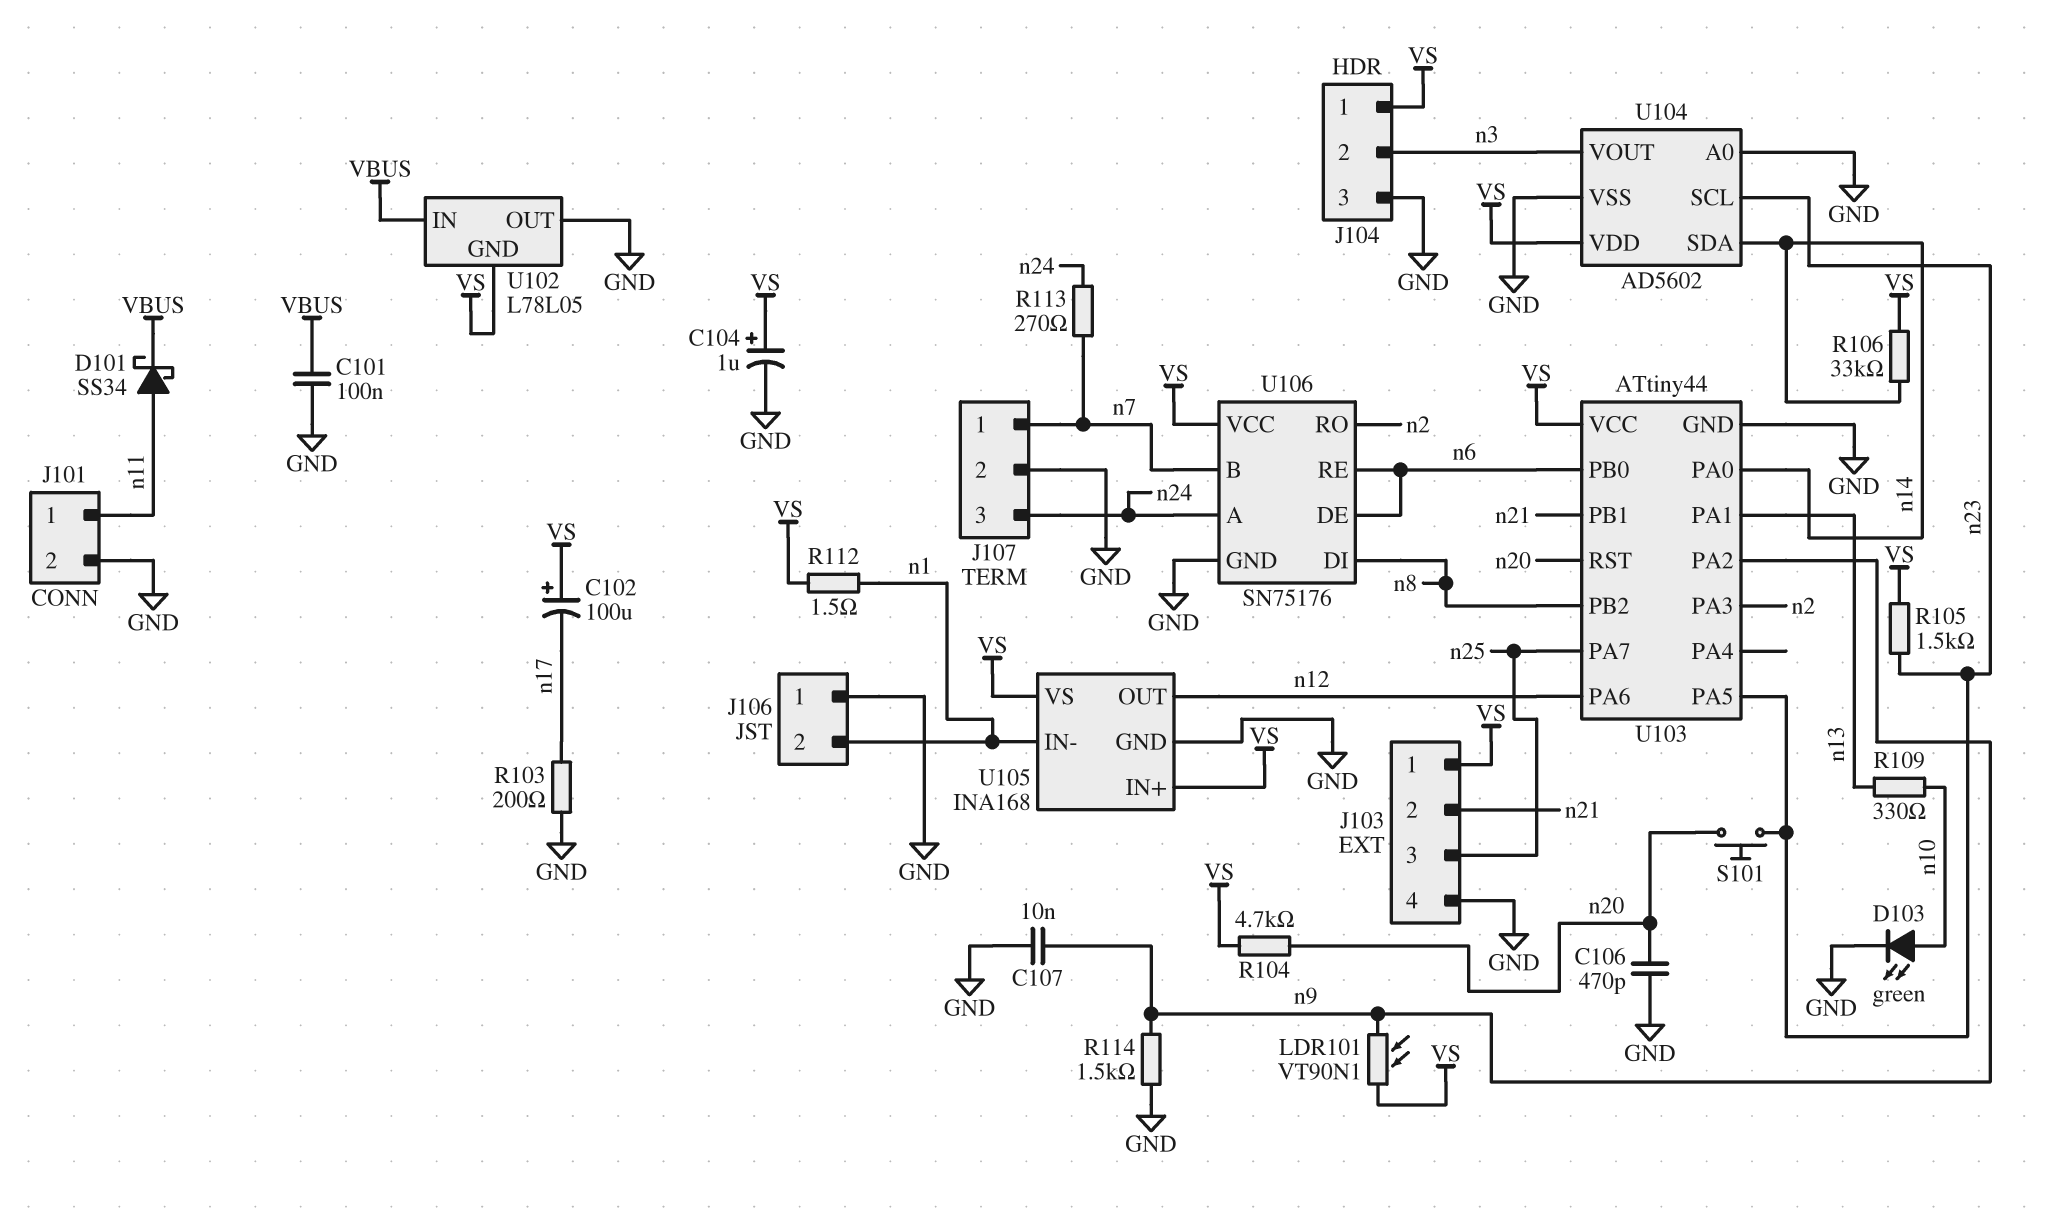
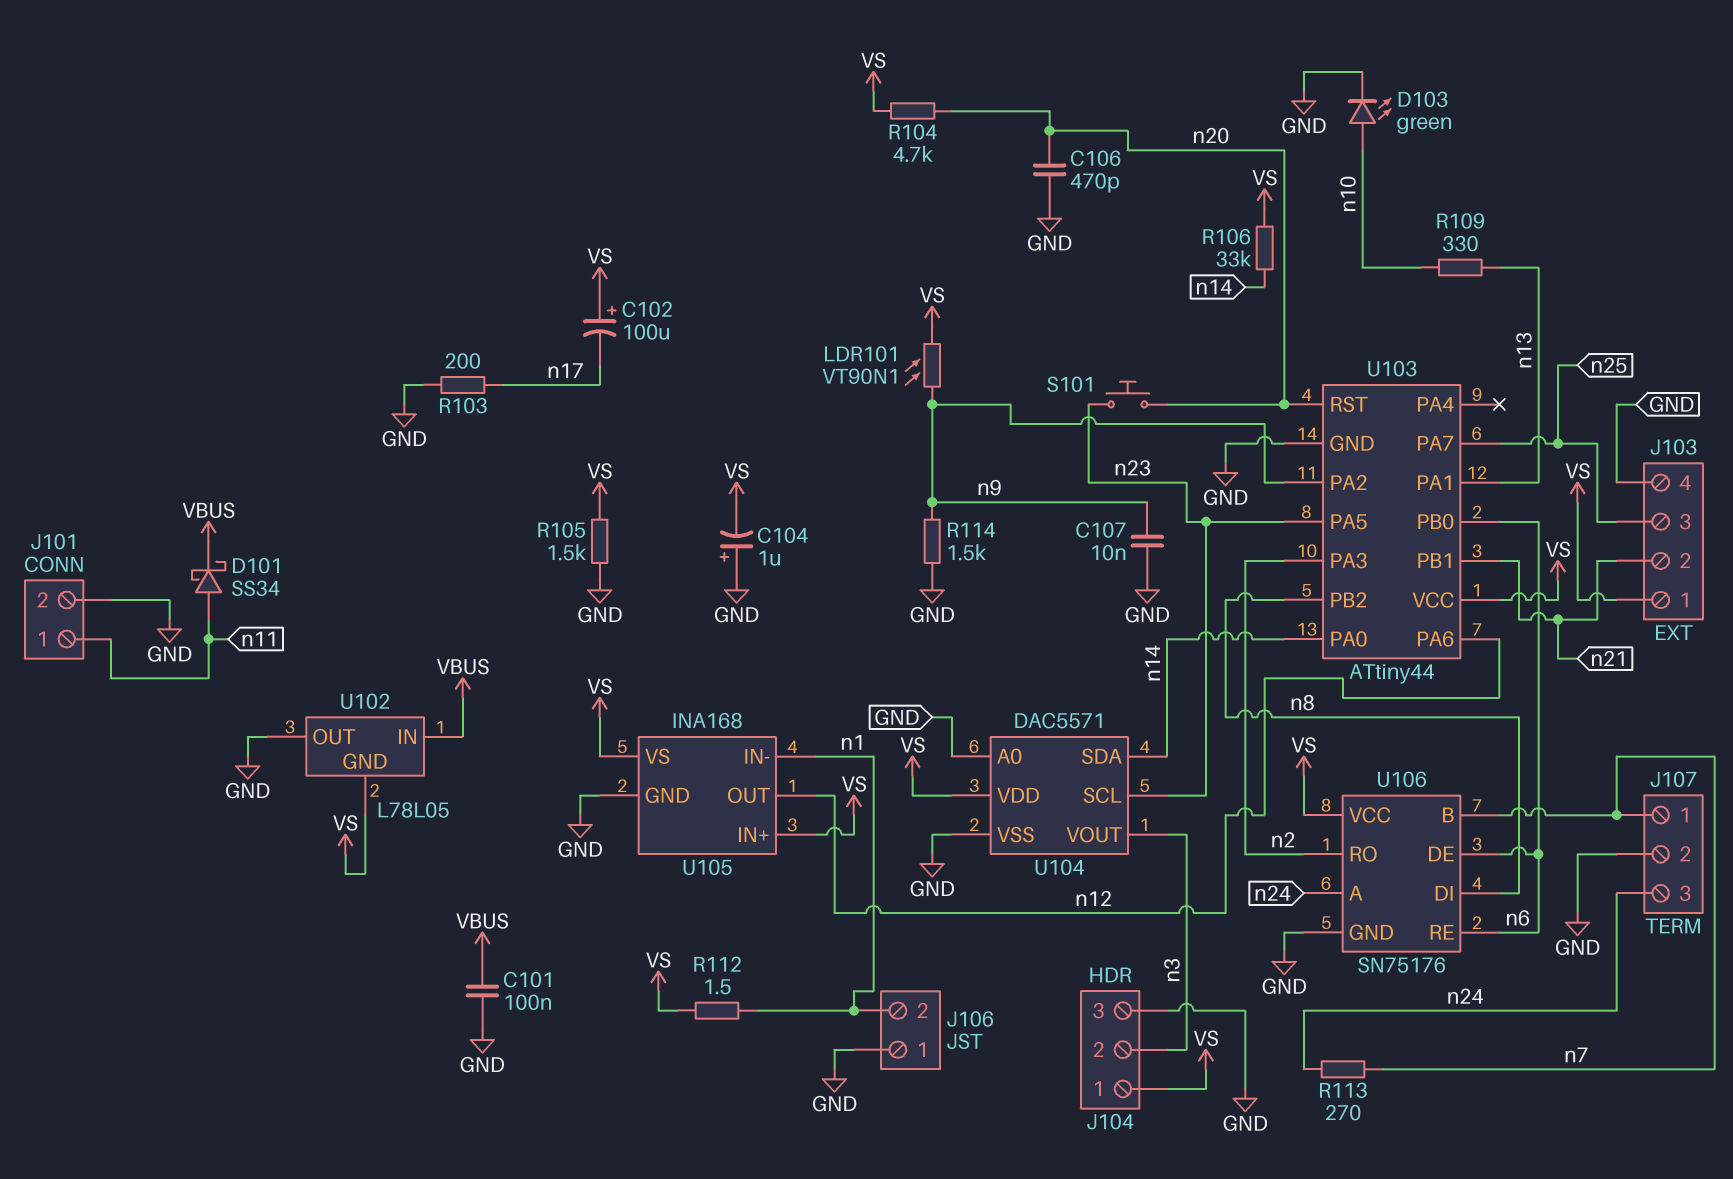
C104: 1uF (plus VS, minus GND) -> 1uF (plus GND, minus VS)
R105: 1.5k (VS, n23) -> 1.5k (GND, VS)
U104: AD5602 -> DAC5571

